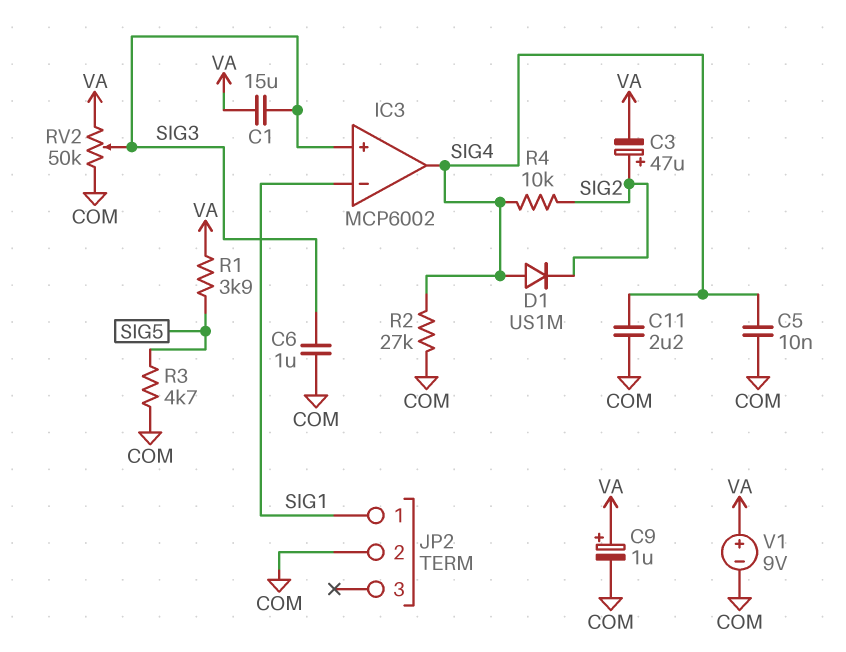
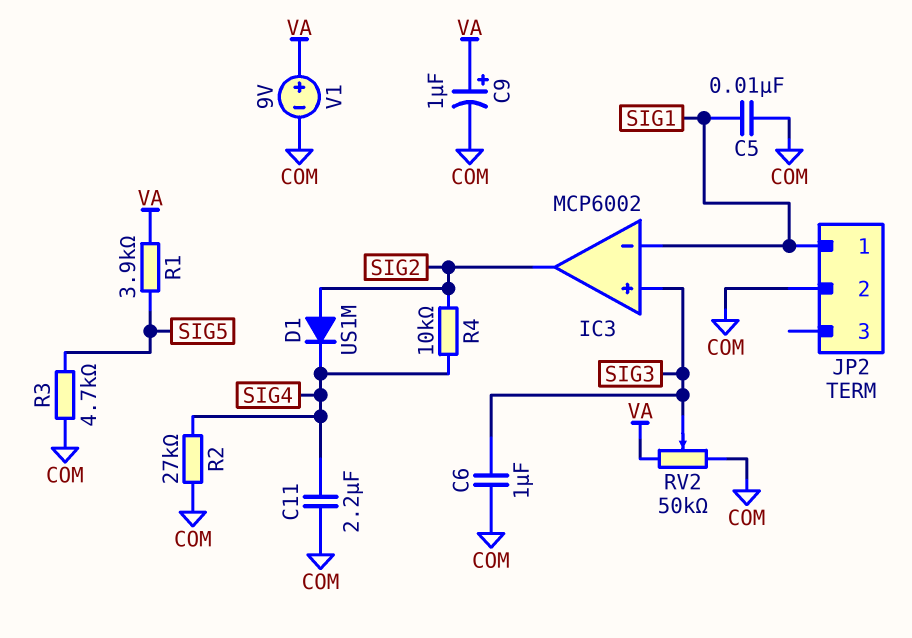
C1: 15uF (SIG3, VA) -> none
C3: 47uF (plus SIG2, minus VA) -> none
C5: 10nF (COM, SIG4) -> 10nF (COM, SIG1)
D1: diode US1M (A SIG4, K SIG2) -> diode US1M (A SIG2, K SIG4)
IC3 pin out: SIG4 -> SIG2

